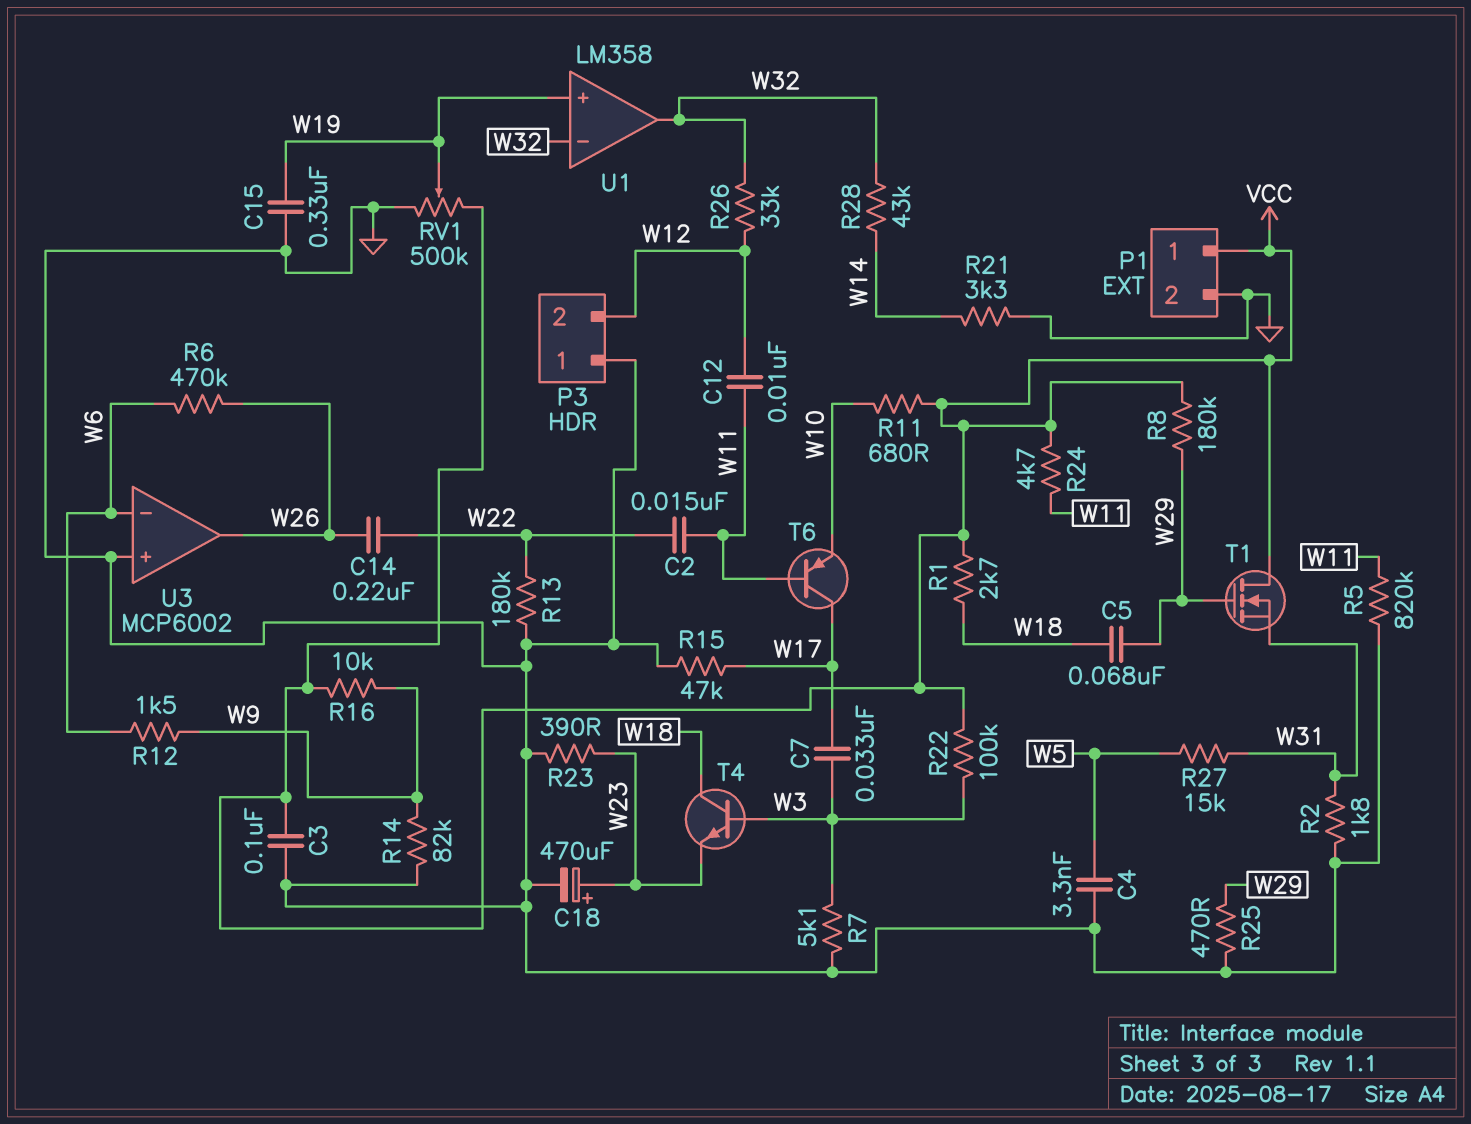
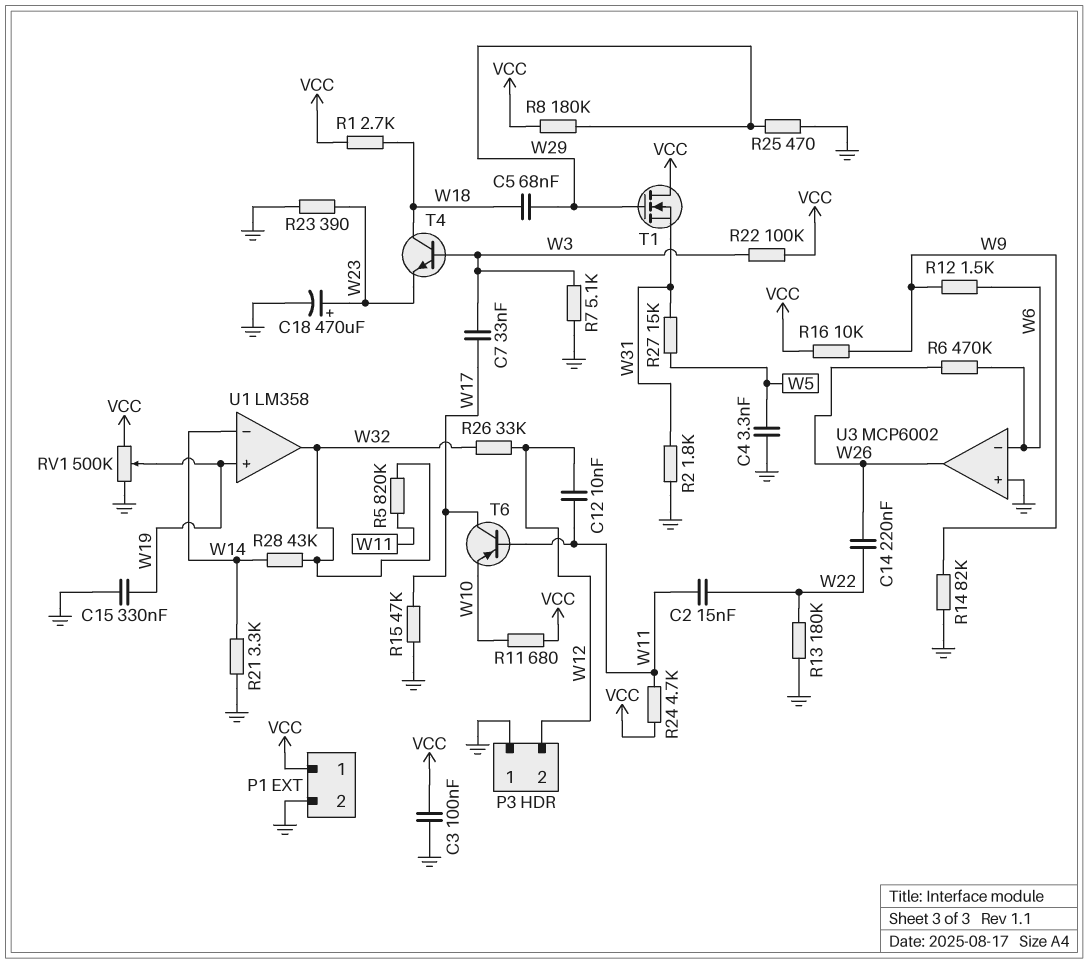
R5: 820k (GND, W11) -> 820k (W11, W32)
U1 pin in-: W32 -> W14

